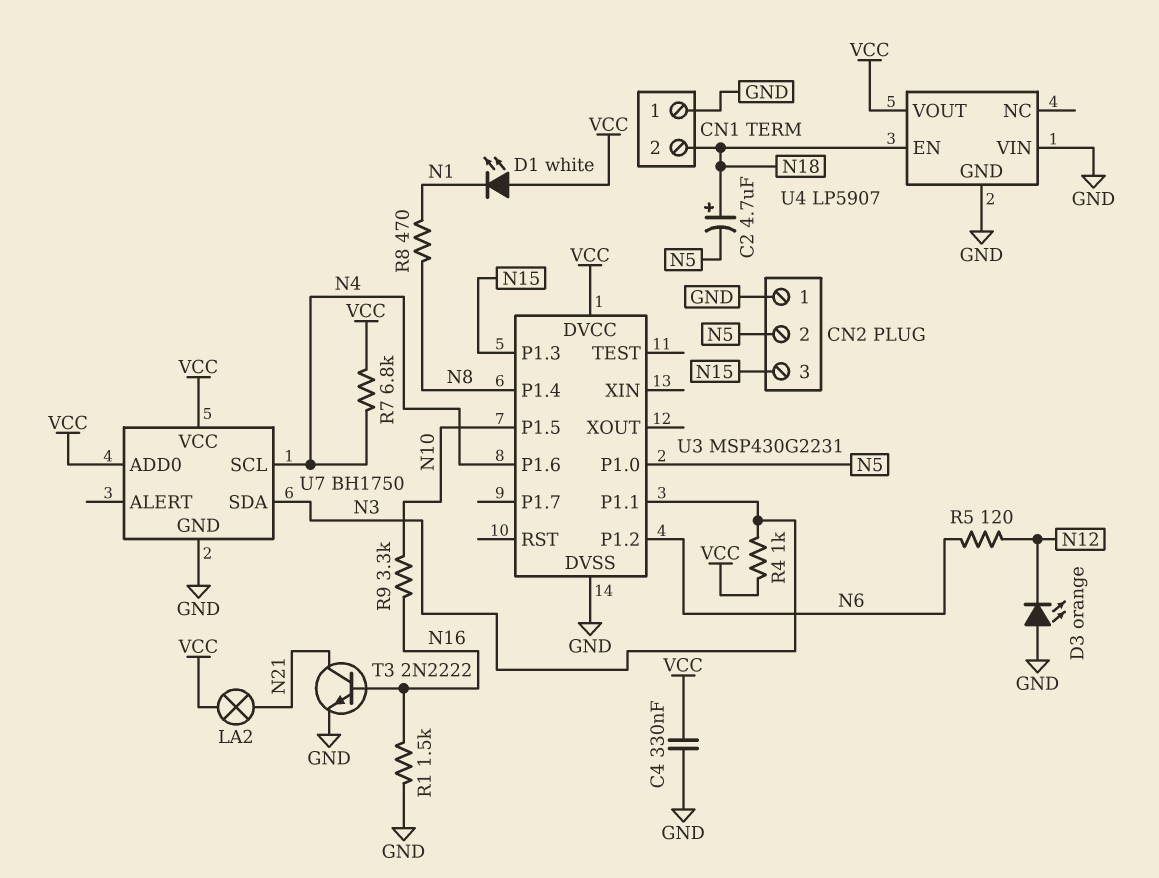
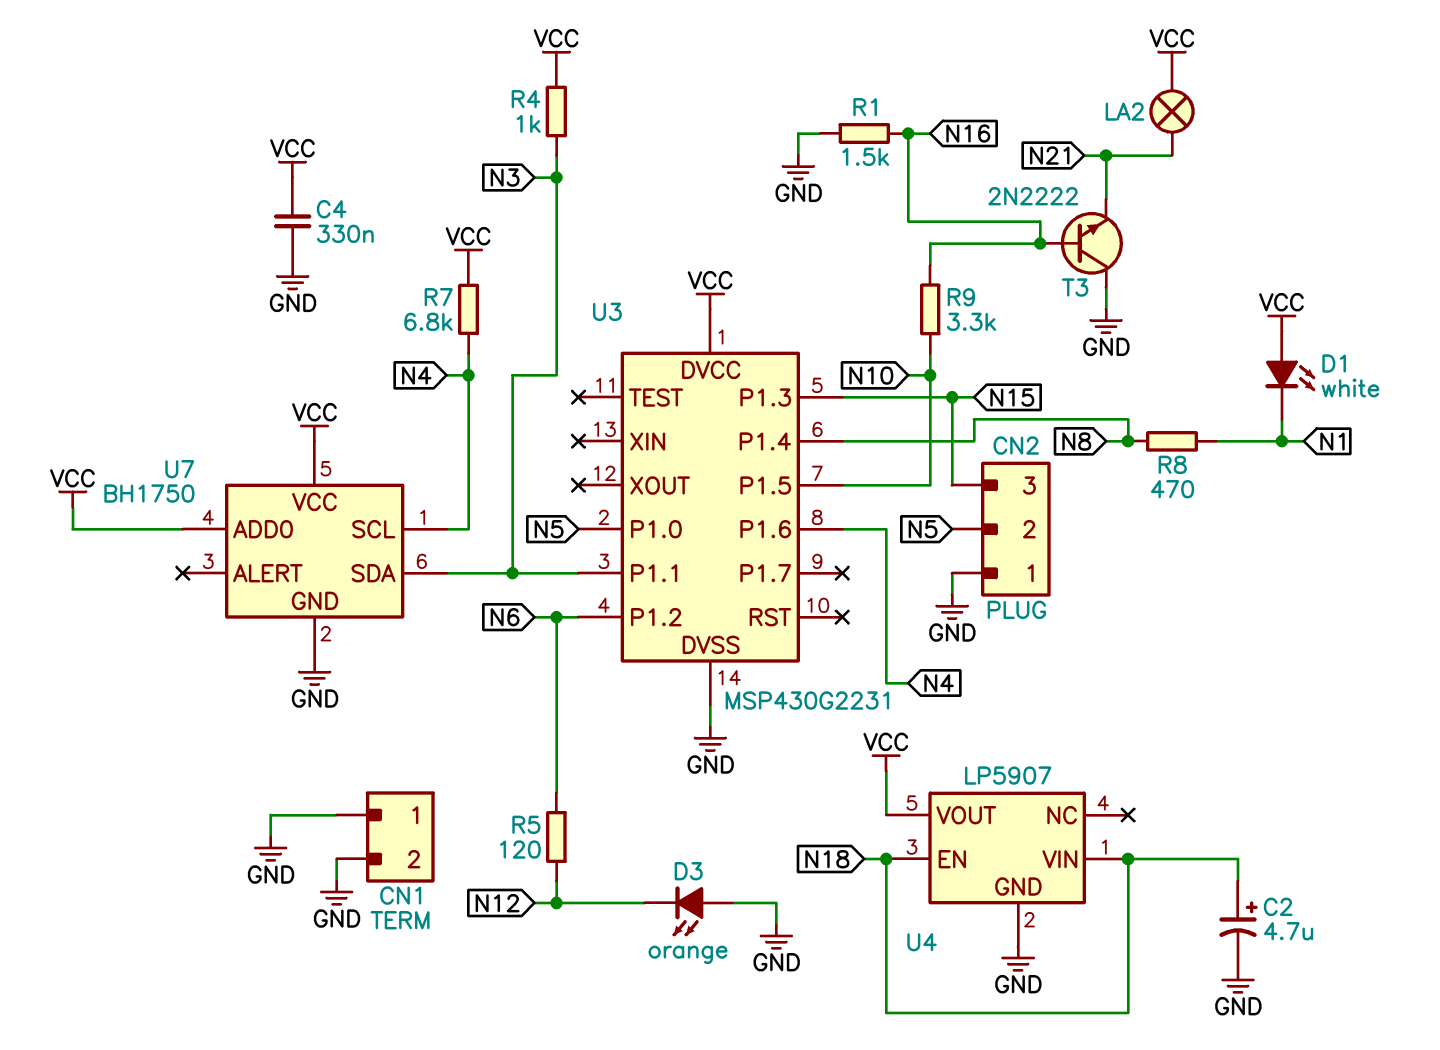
C2: 4.7uF (plus N18, minus N5) -> 4.7uF (plus N18, minus GND)
CN1 pin 2: N18 -> GND
T3: NPN 2N2222 (B N16, C N21, E GND) -> NPN 2N2222 (B N16, C GND, E N21)
U4 pin VIN: GND -> N18

